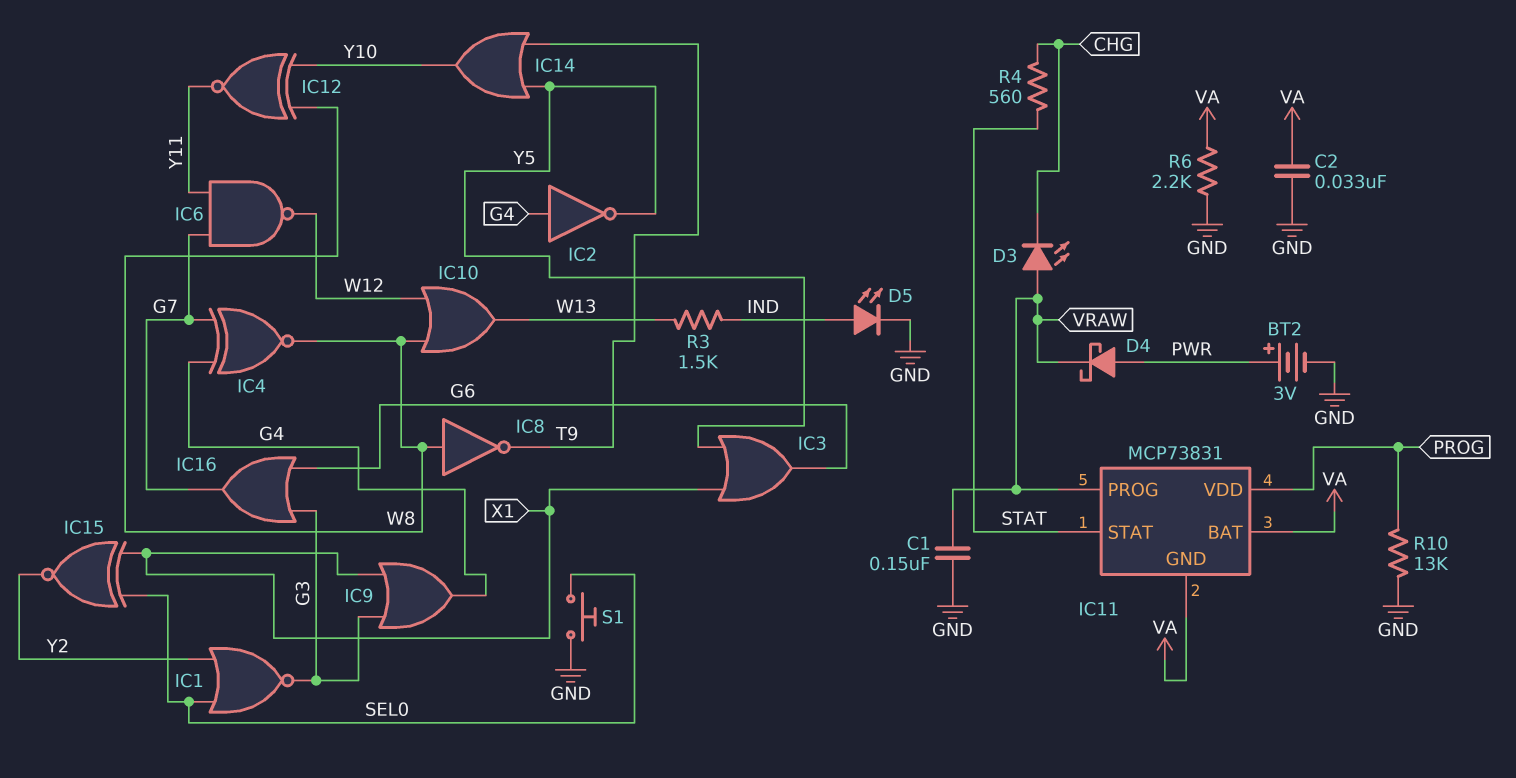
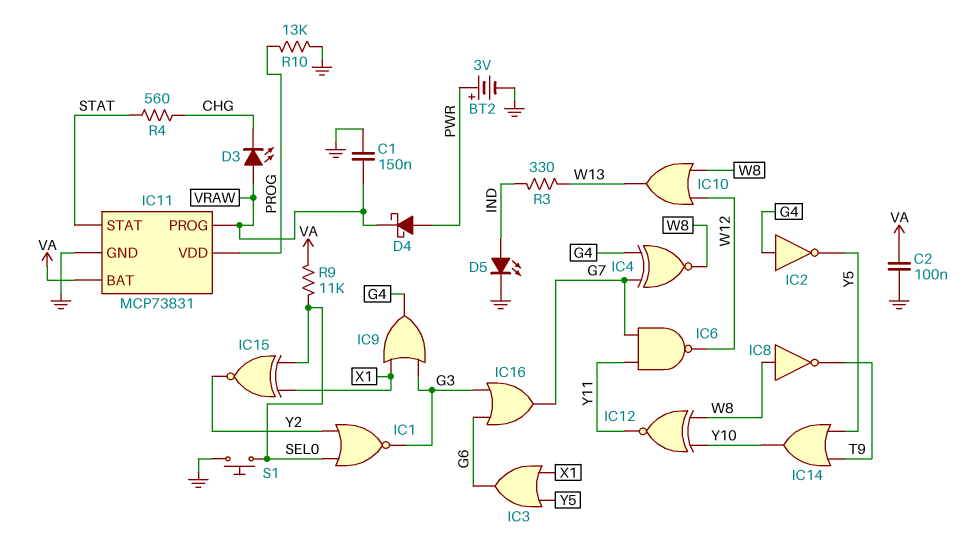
C2: 33nF (GND, VA) -> 100nF (GND, VA)
IC11 pin GND: VA -> GND
R3: 1.5k (IND, W13) -> 330 (IND, W13)
R6: 2.2k (GND, VA) -> none
R9: none -> 11k (SEL0, VA)

